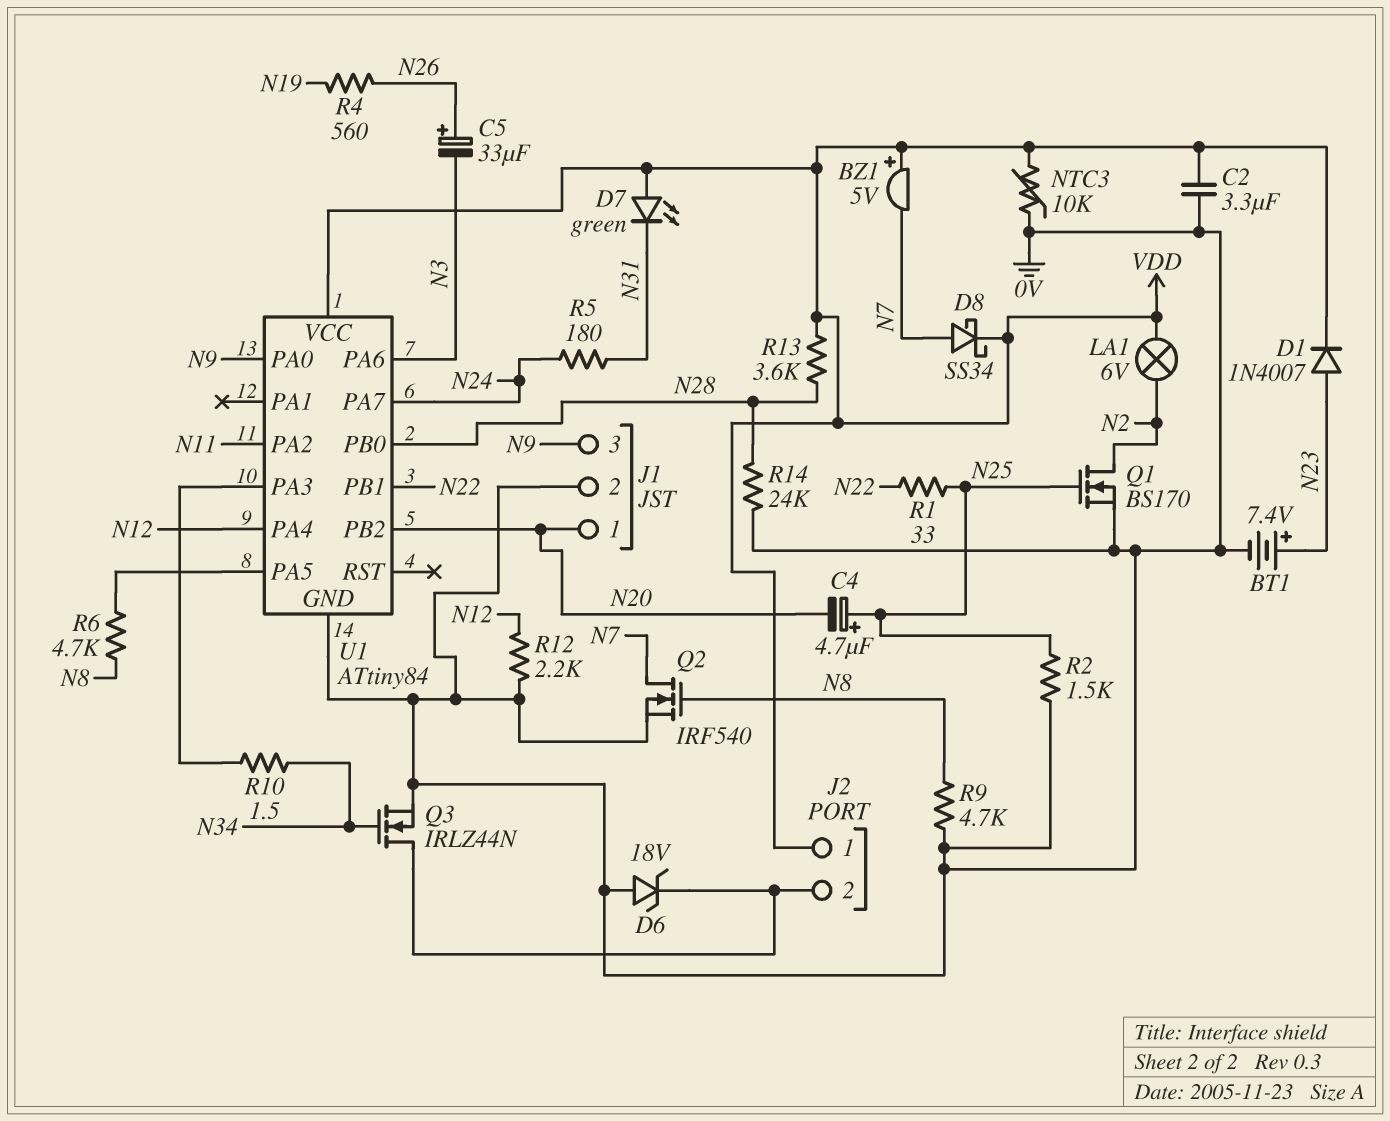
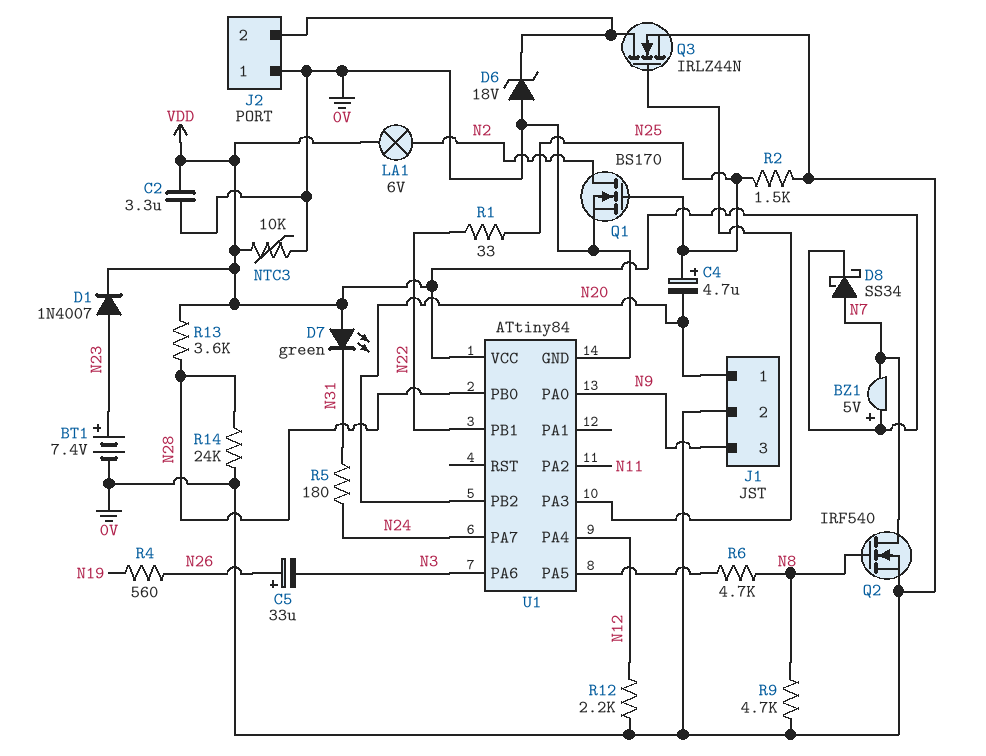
J2 pin 1: VDD -> 0V
Q3: NMOS IRLZ44N (G N34, D J2/2, S 0V) -> NMOS IRLZ44N (G U1/PA3, D J2/2, S 0V)
R10: 1.5 (N34, U1/PA3) -> none

